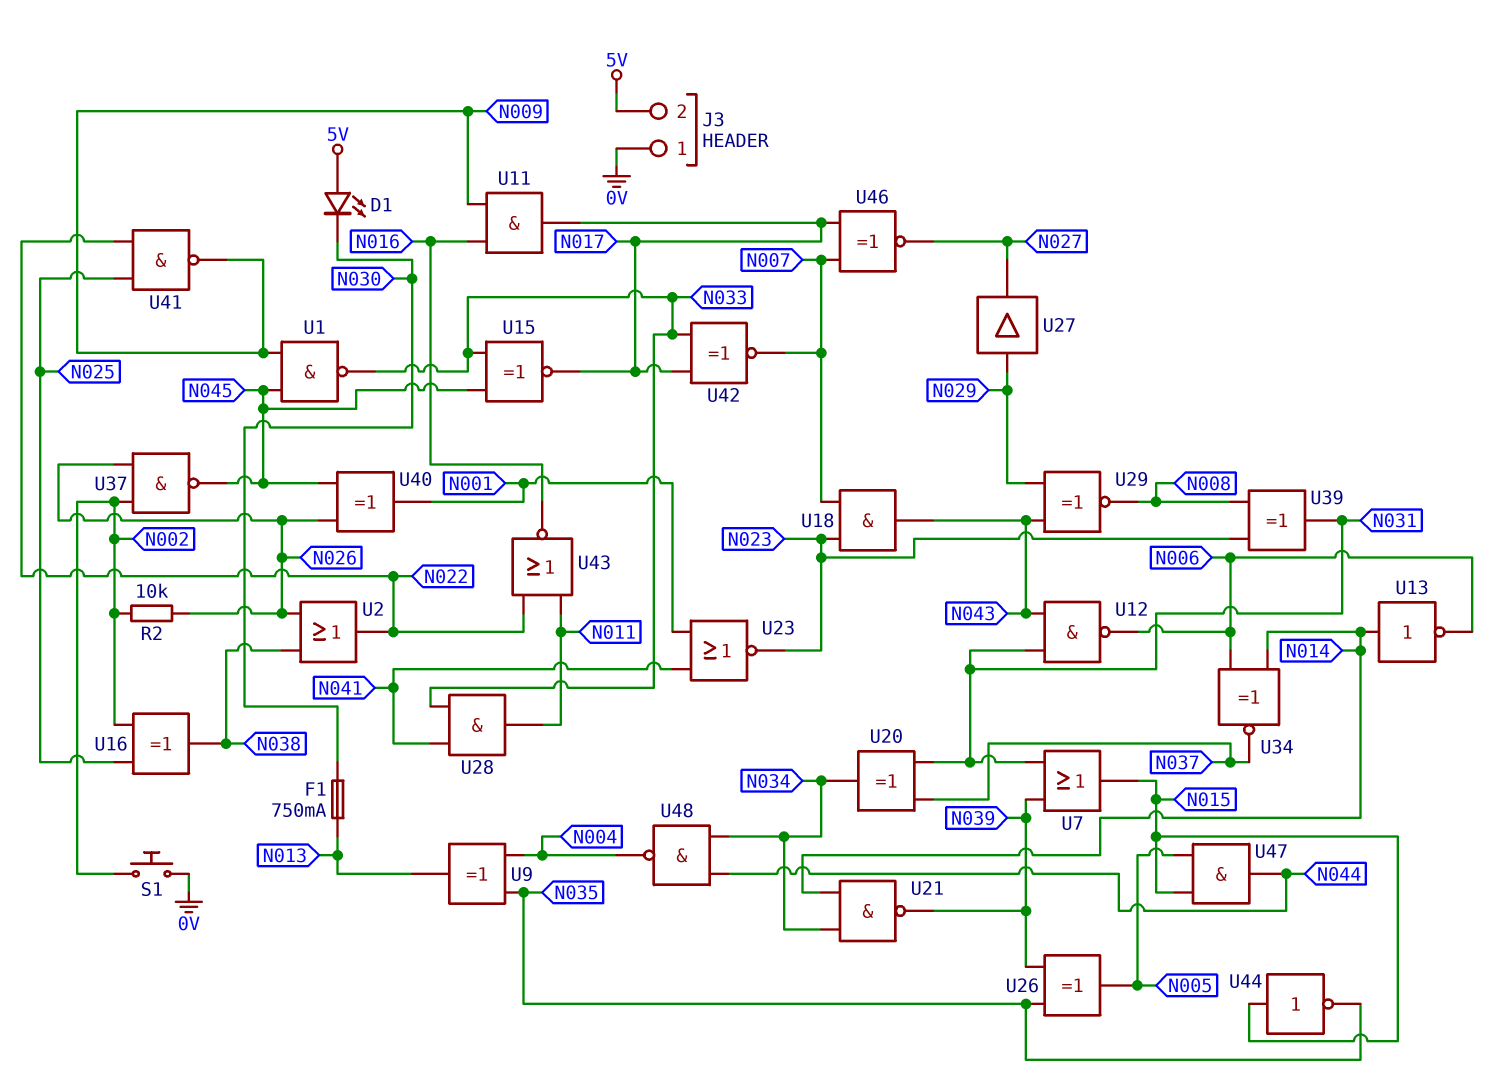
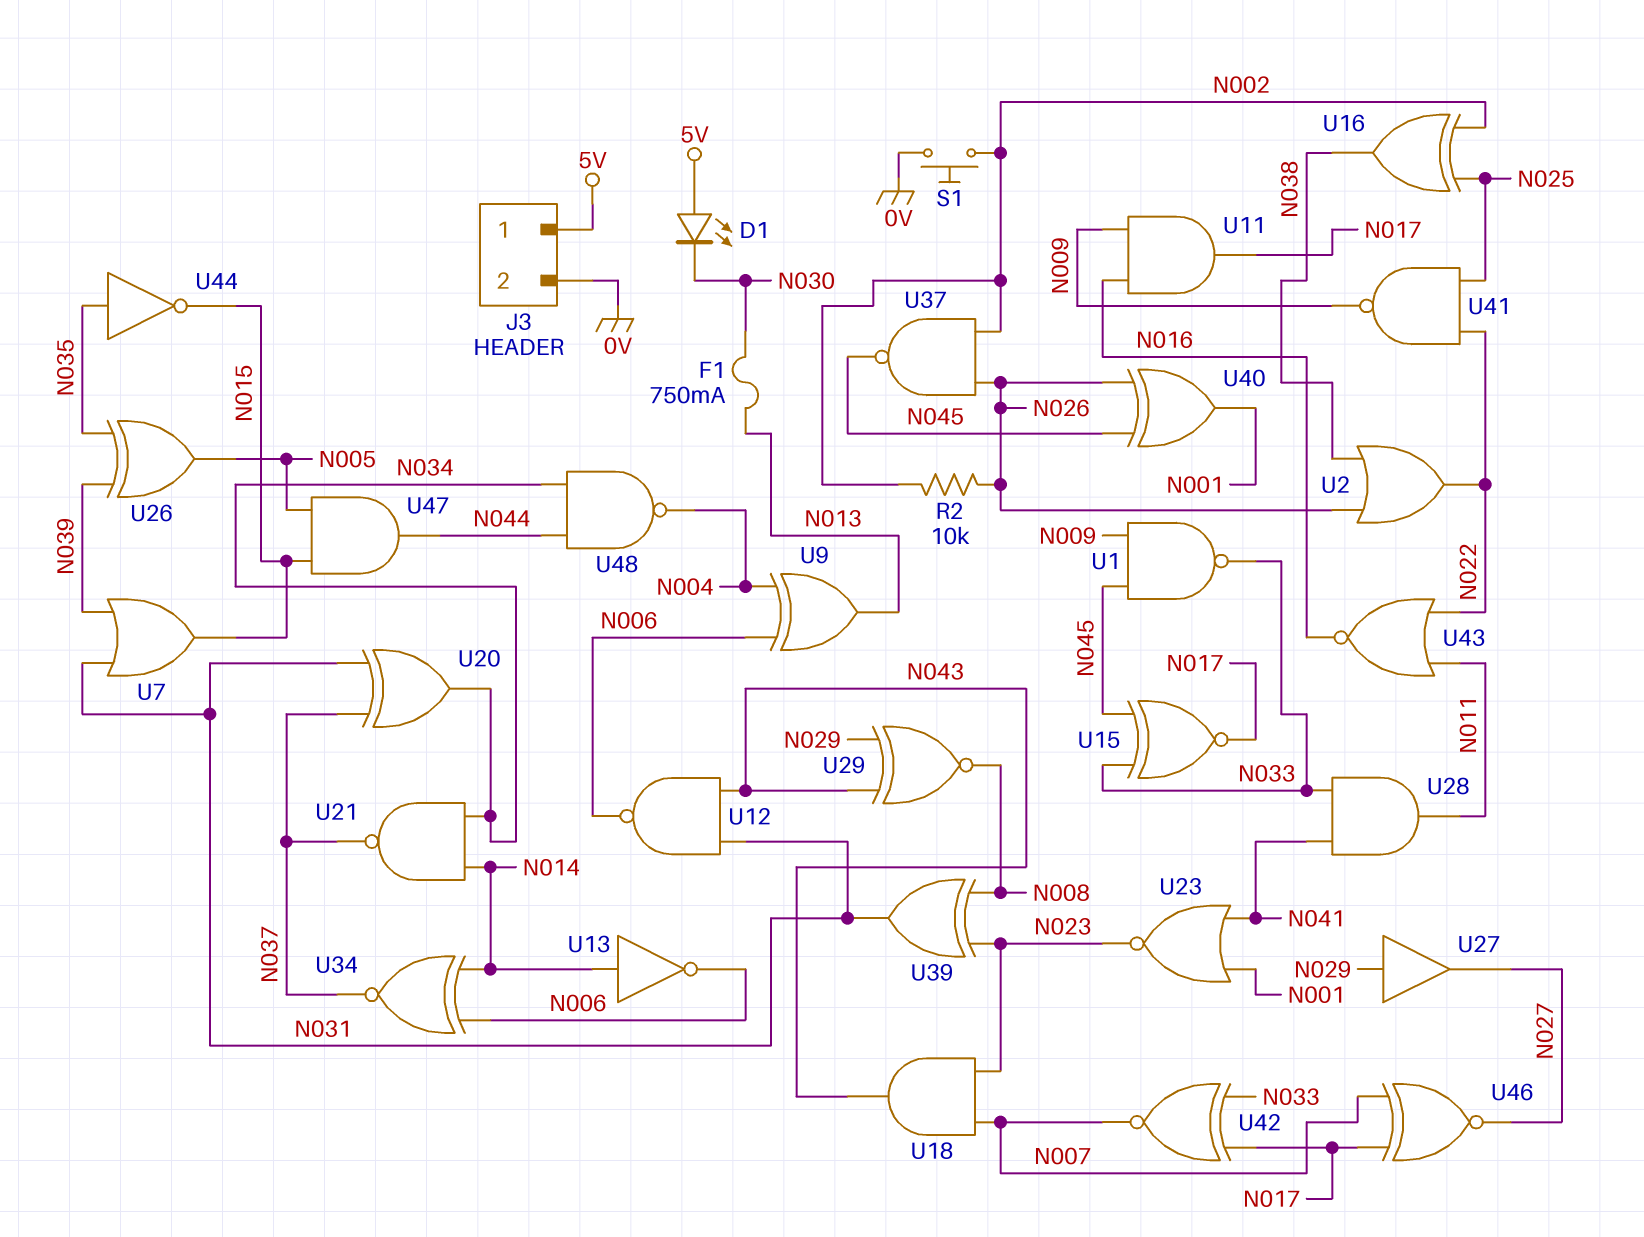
J3 pin 1: 0V -> 5V
J3 pin 2: 5V -> 0V
U9: XOR (in N004, in N035, out N013) -> XOR (in N004, in N006, out N013)
U21: NAND (in N014, in N034, out N039) -> NAND (in N014, in N034, out N037)
U44: NOT (in N015, out N035) -> NOT (in N035, out N015)

